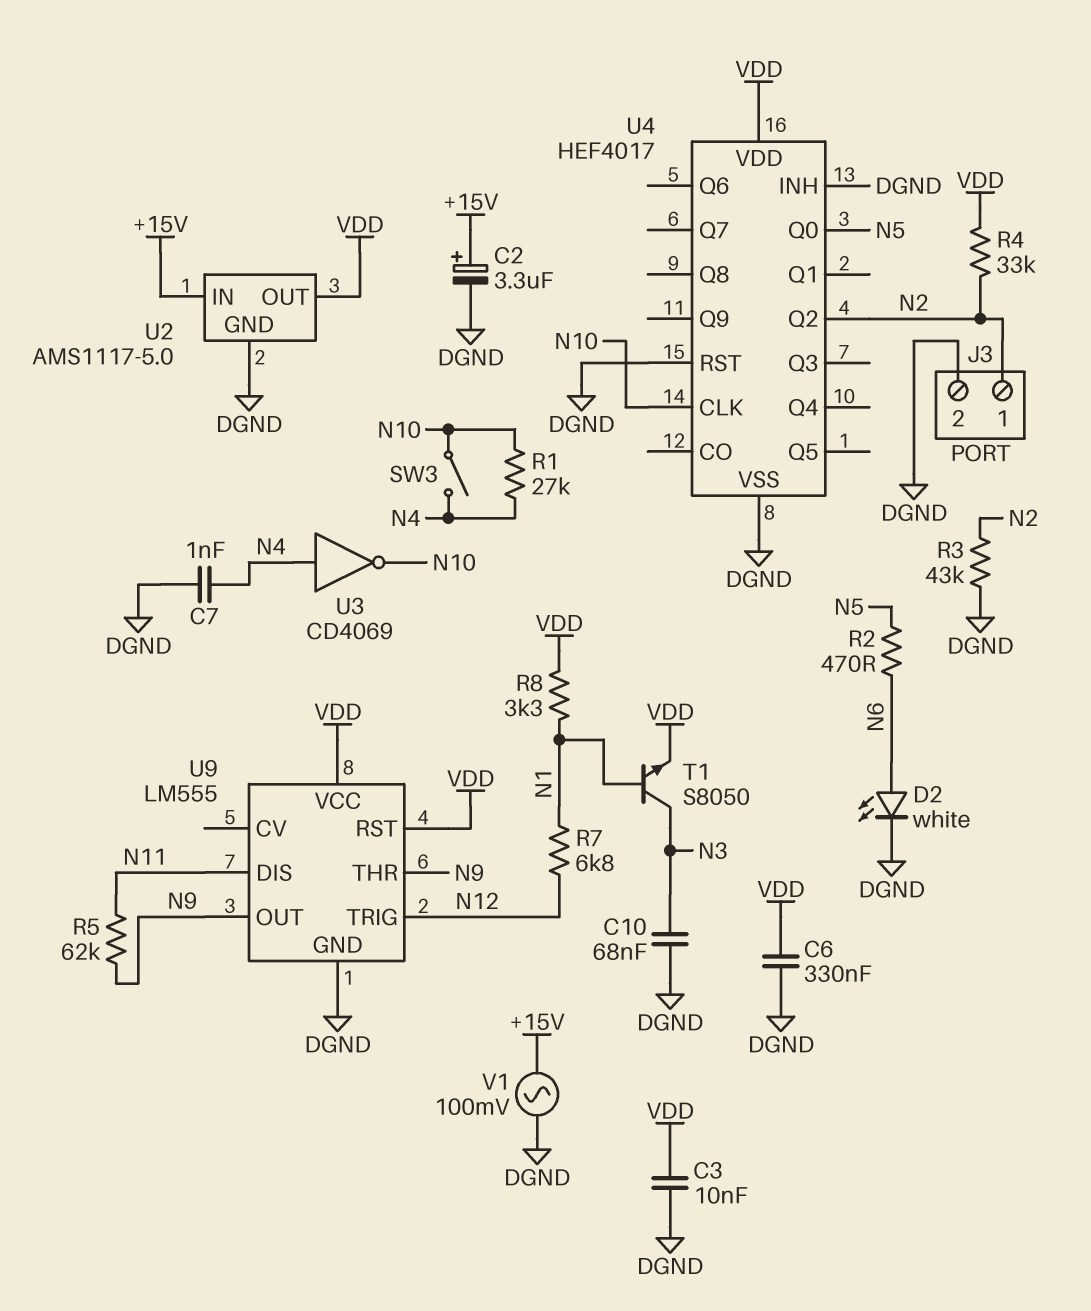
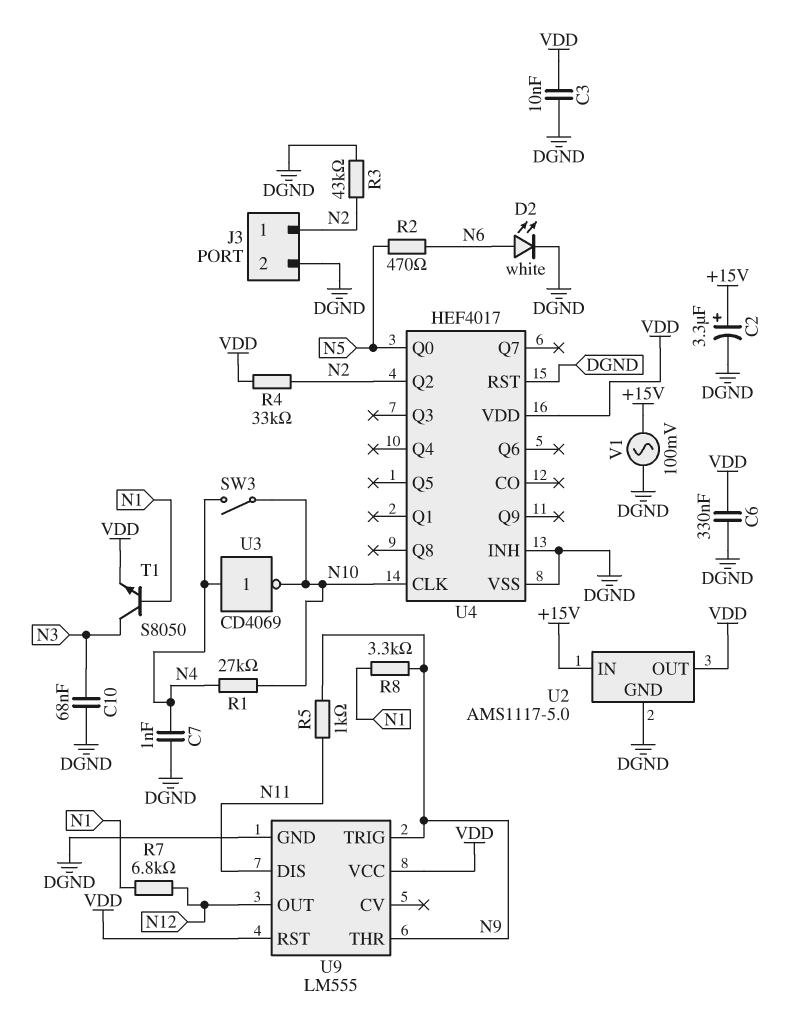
R5: 62k (N9, N11) -> 1k (N9, N11)
R8: 3.3k (N1, VDD) -> 3.3k (N1, N9)
U9 pin OUT: N9 -> N12
U9 pin TRIG: N12 -> N9

